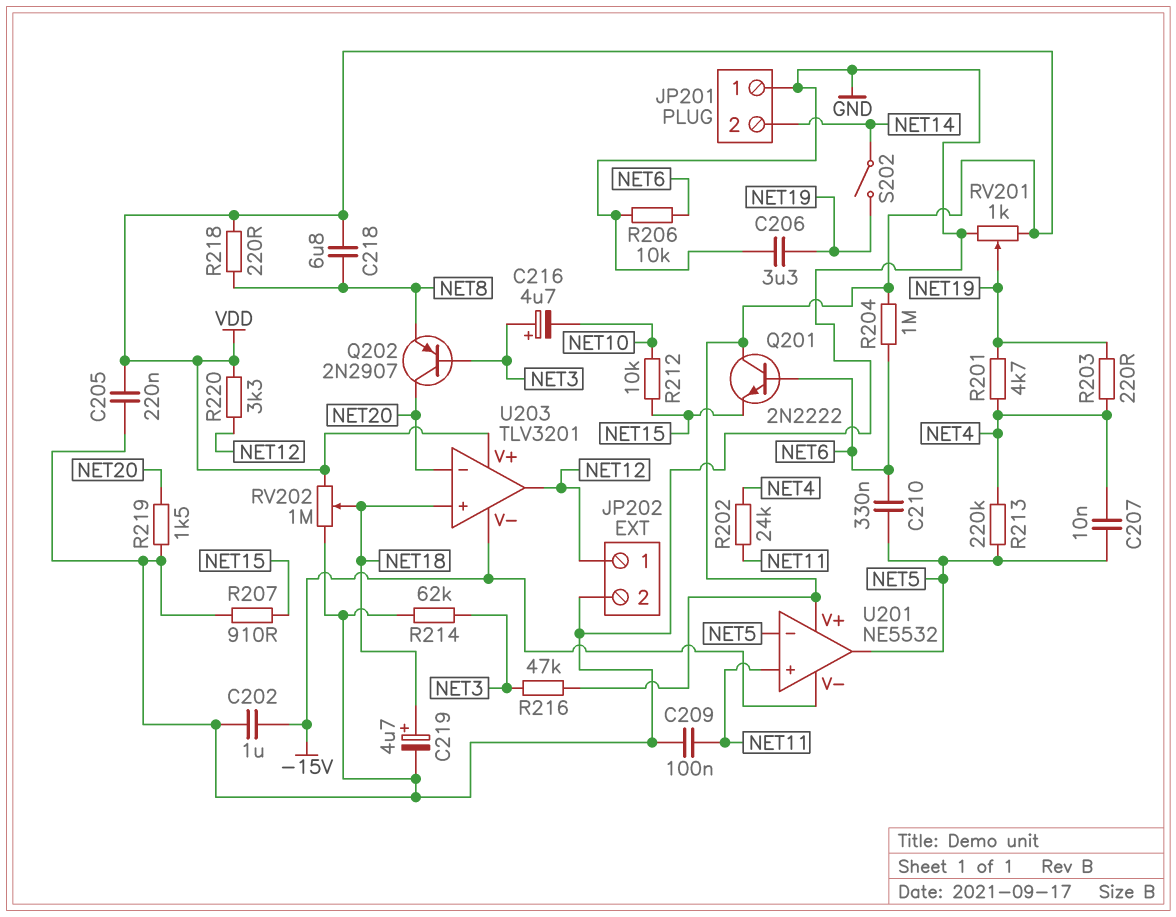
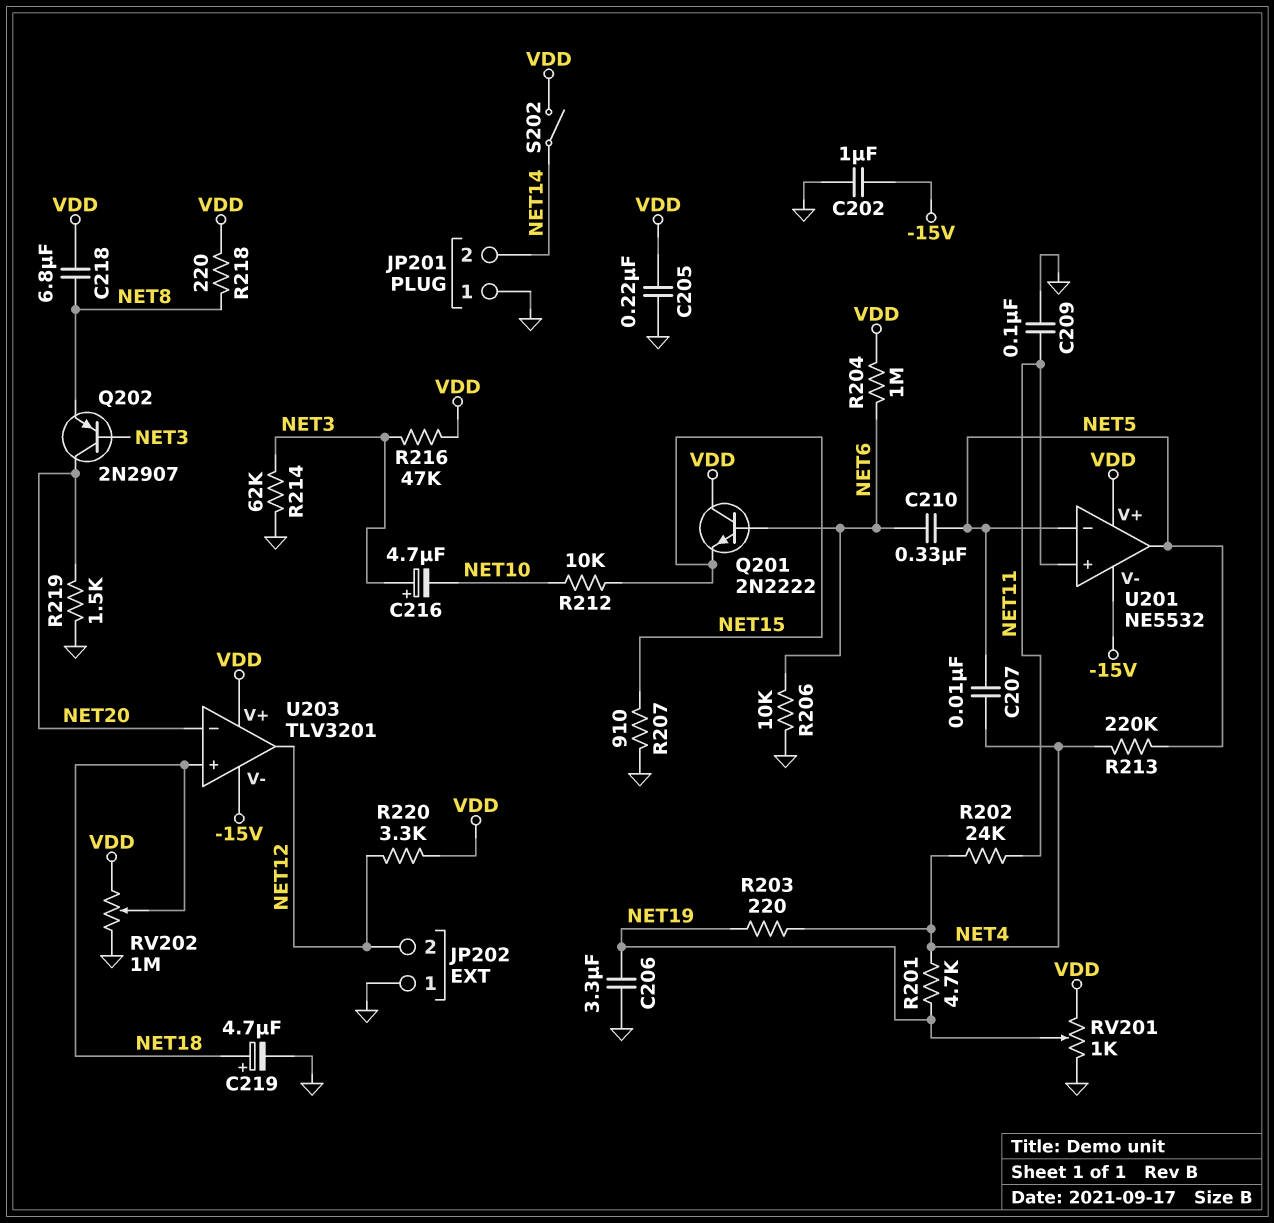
JP202 pin 1: NET12 -> GND
JP202 pin 2: GND -> NET12
S202: switch (NET14, NET19) -> switch (NET14, VDD)

